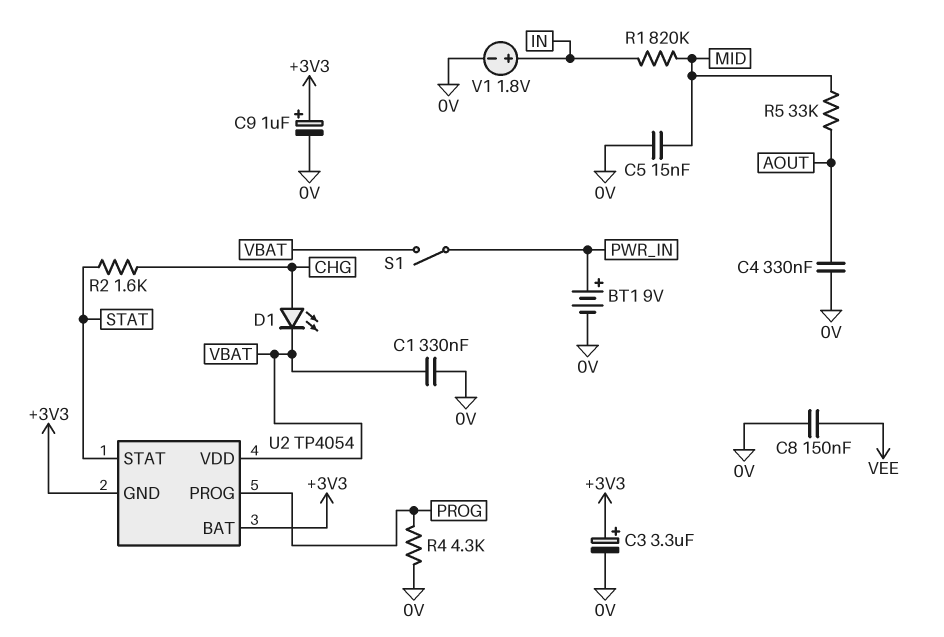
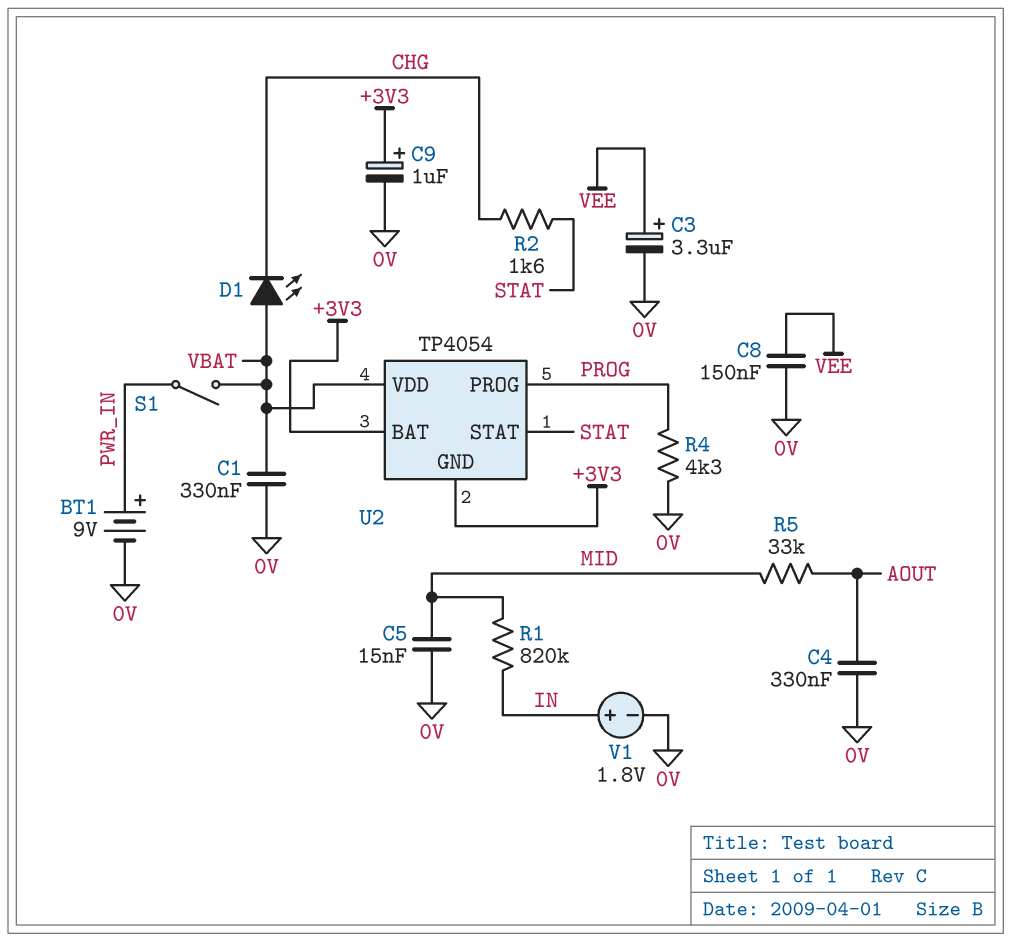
C3: 3.3uF (plus +3V3, minus 0V) -> 3.3uF (plus VEE, minus 0V)
D1: LED (A CHG, K VBAT) -> LED (A VBAT, K CHG)

